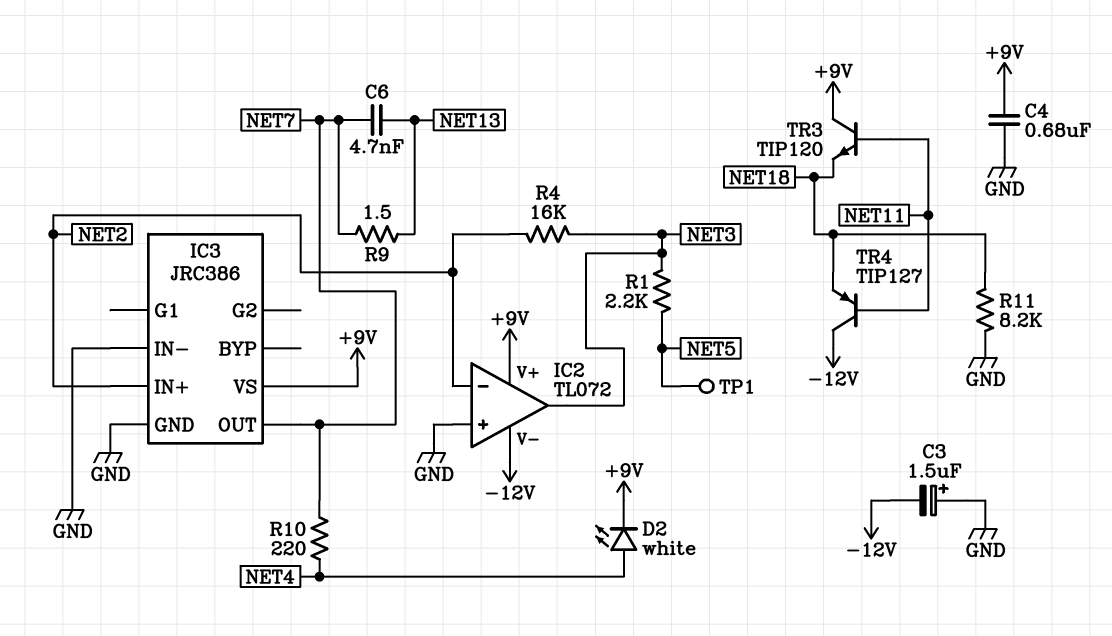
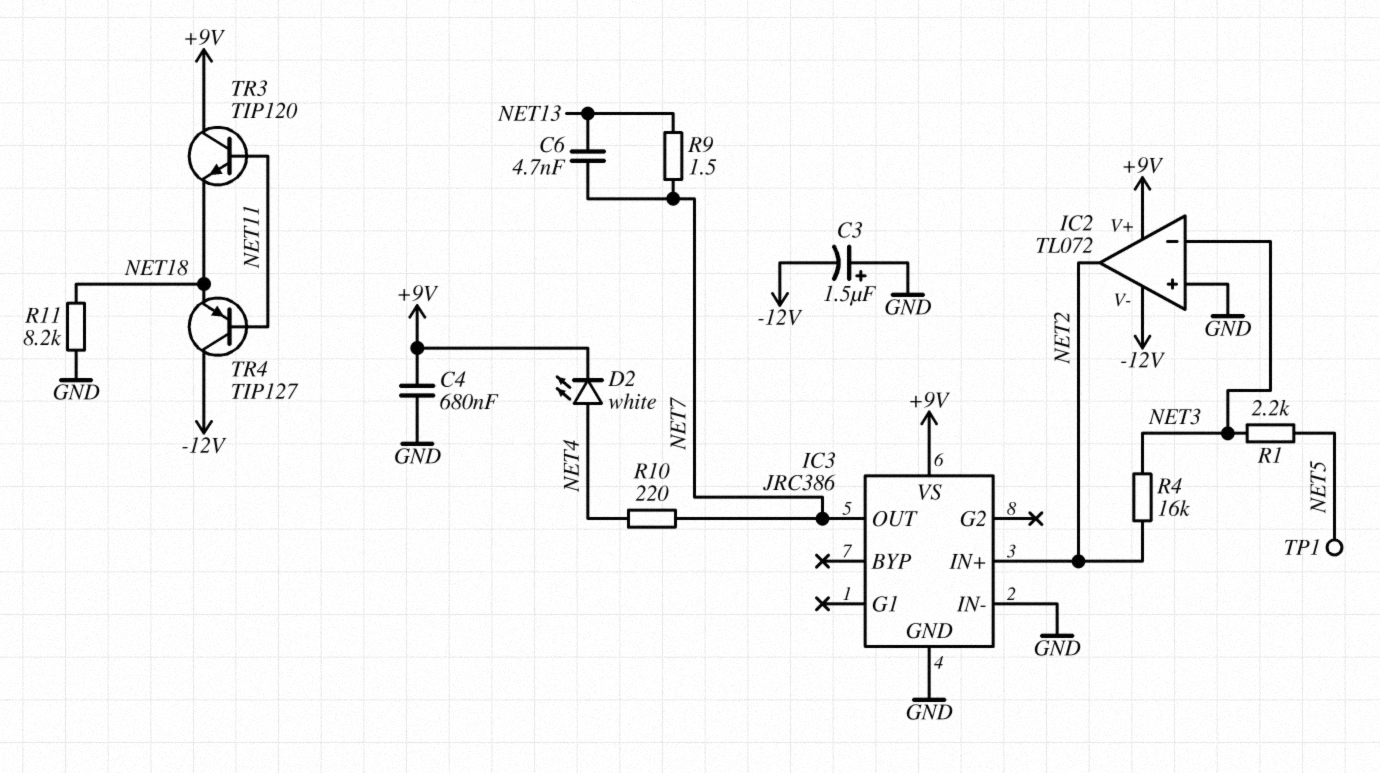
IC2 pin in-: NET2 -> NET3
IC2 pin out: NET3 -> NET2

